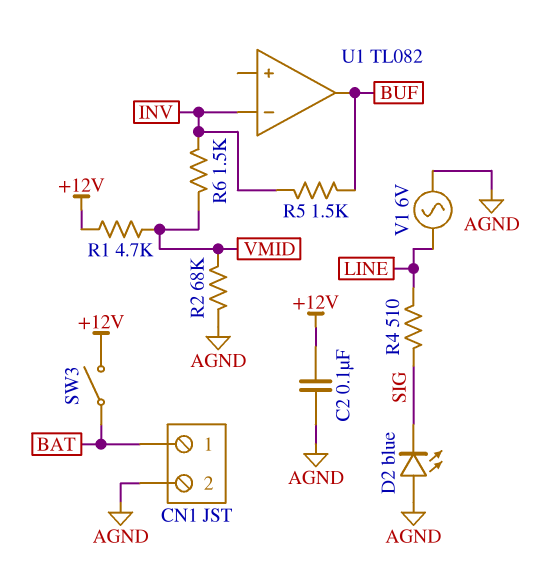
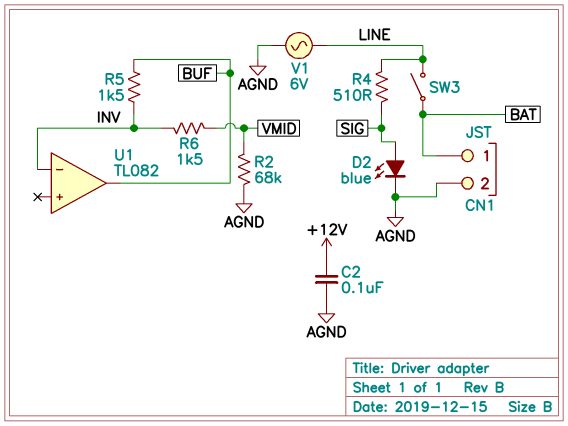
D2: LED blue (A AGND, K SIG) -> LED blue (A SIG, K AGND)
R1: 4.7k (+12V, VMID) -> none
SW3: switch (+12V, BAT) -> switch (BAT, LINE)

